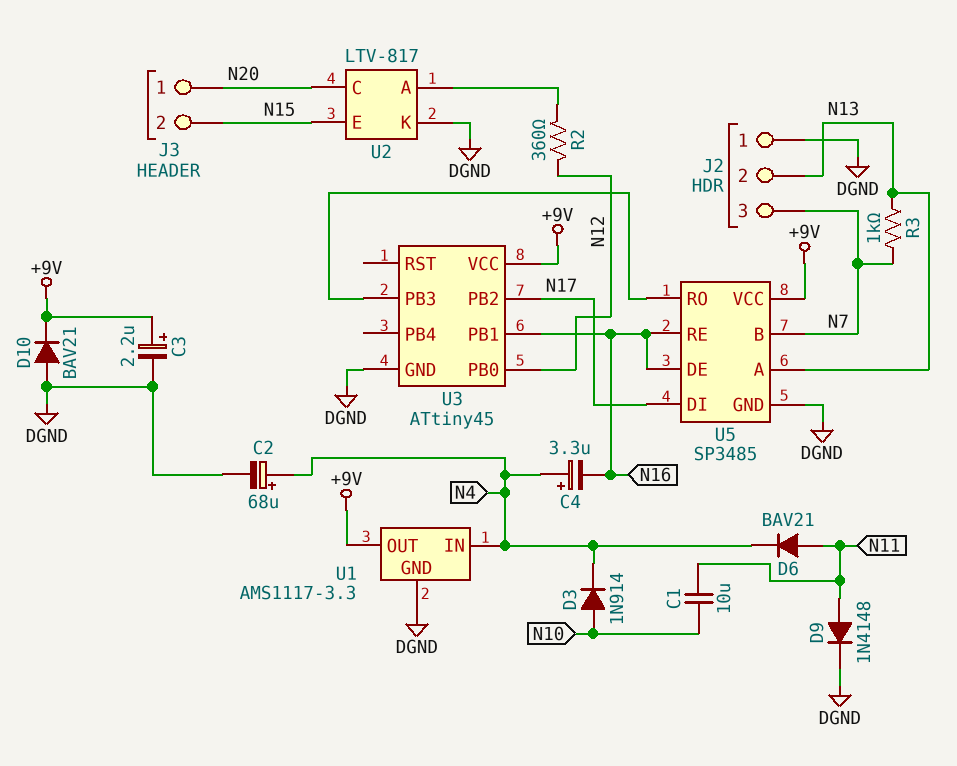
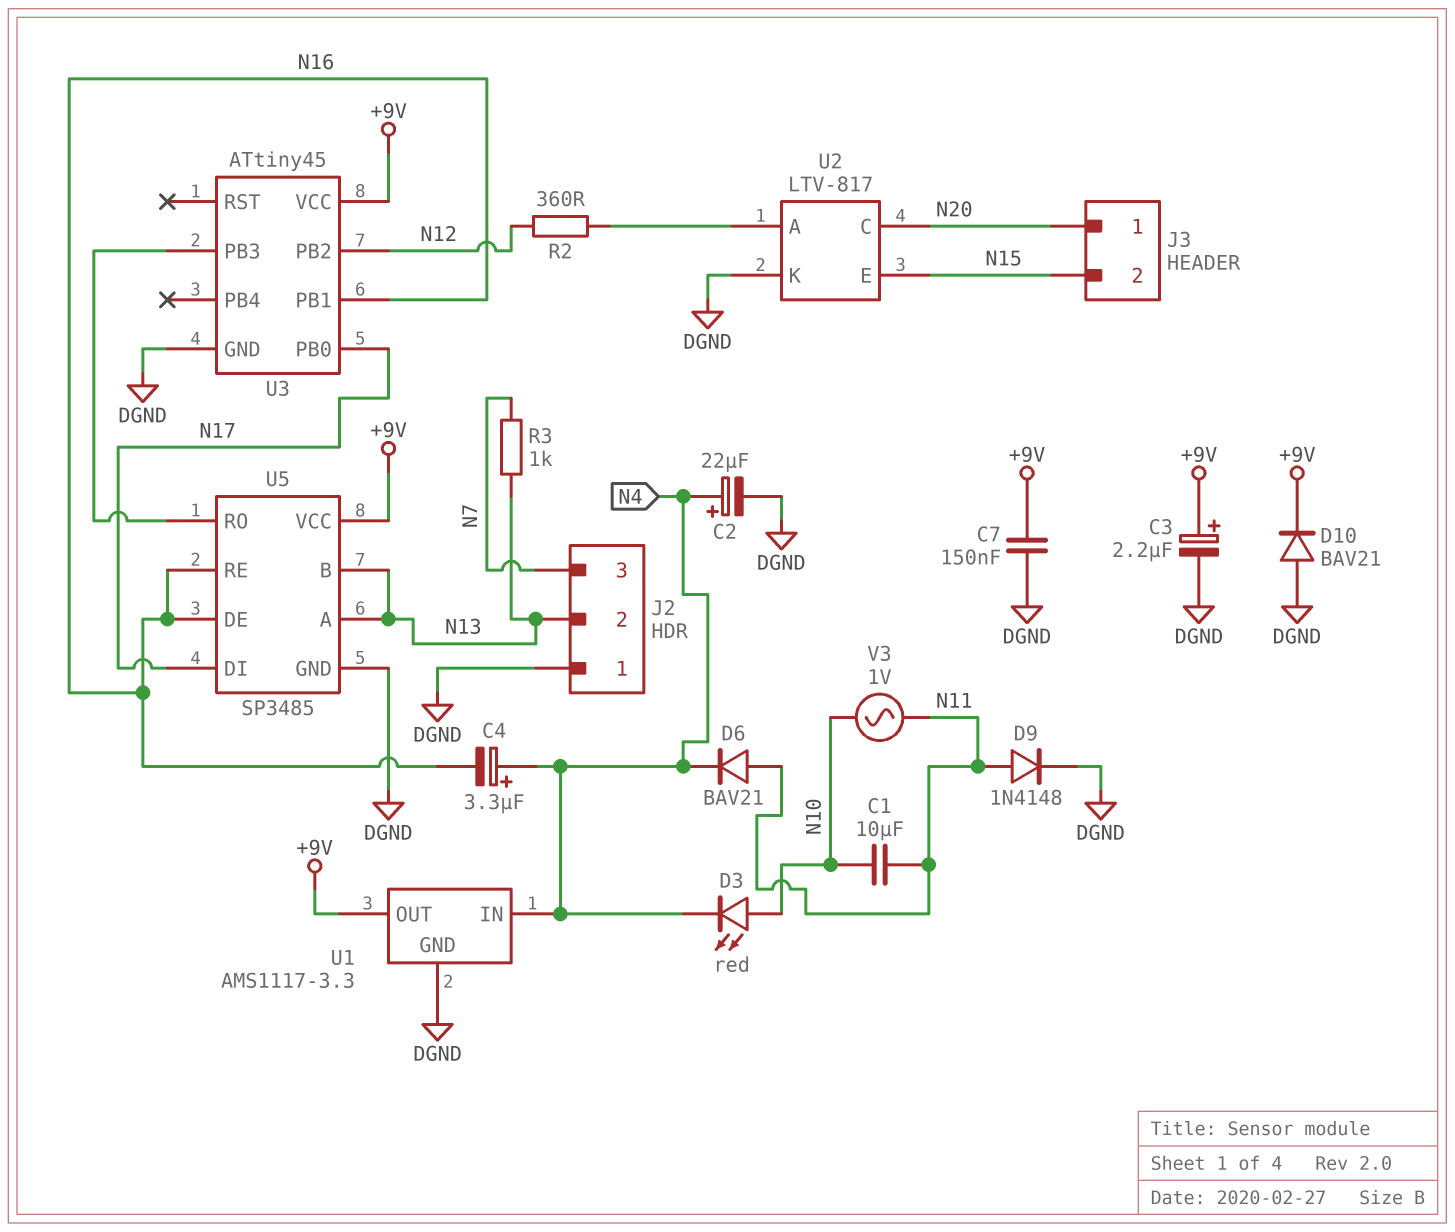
C2: 68uF (plus N4, minus DGND) -> 22uF (plus N4, minus DGND)
C7: none -> 150nF (+9V, DGND)
D3: diode 1N914 (A N10, K N4) -> LED red (A N10, K N4)
U3 pin PB0: N12 -> N17
U3 pin PB2: N17 -> N12
U5 pin B: N7 -> N13
V3: none -> AC 1V (N10, N11)

